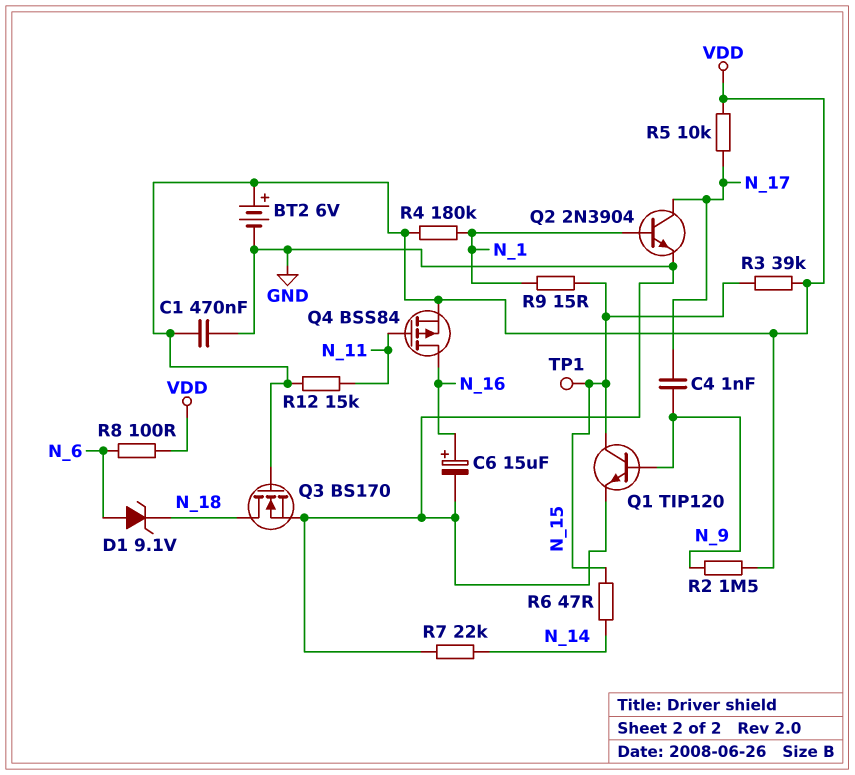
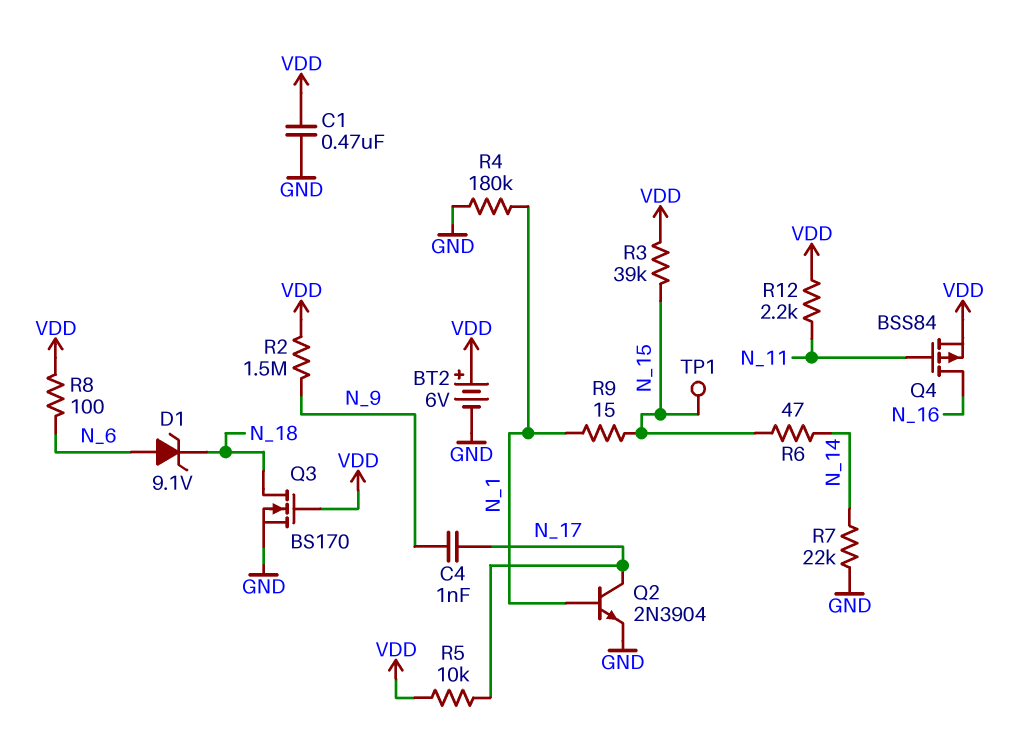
C6: 15uF (plus N_16, minus GND) -> none
Q1: NPN TIP120 (B N_9, C N_15, E GND) -> none
R4: 180k (N_1, VDD) -> 180k (GND, N_1)
R12: 15k (N_11, VDD) -> 2.2k (N_11, VDD)

